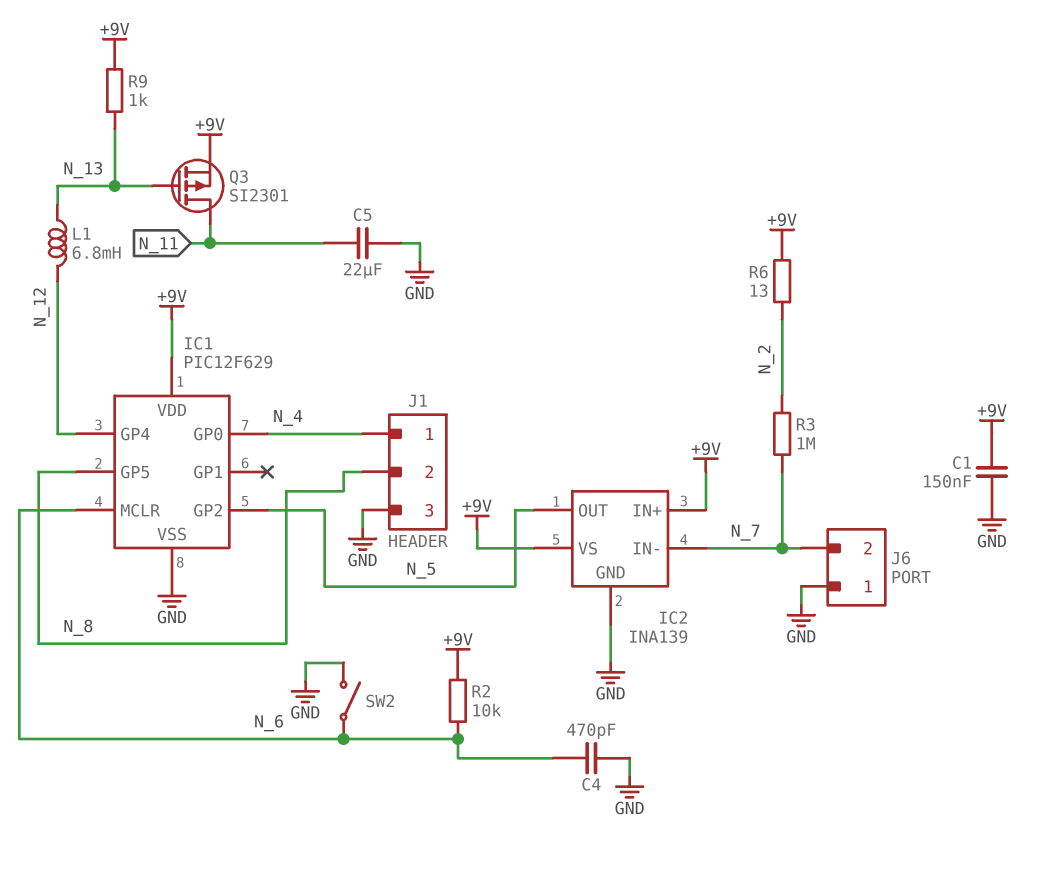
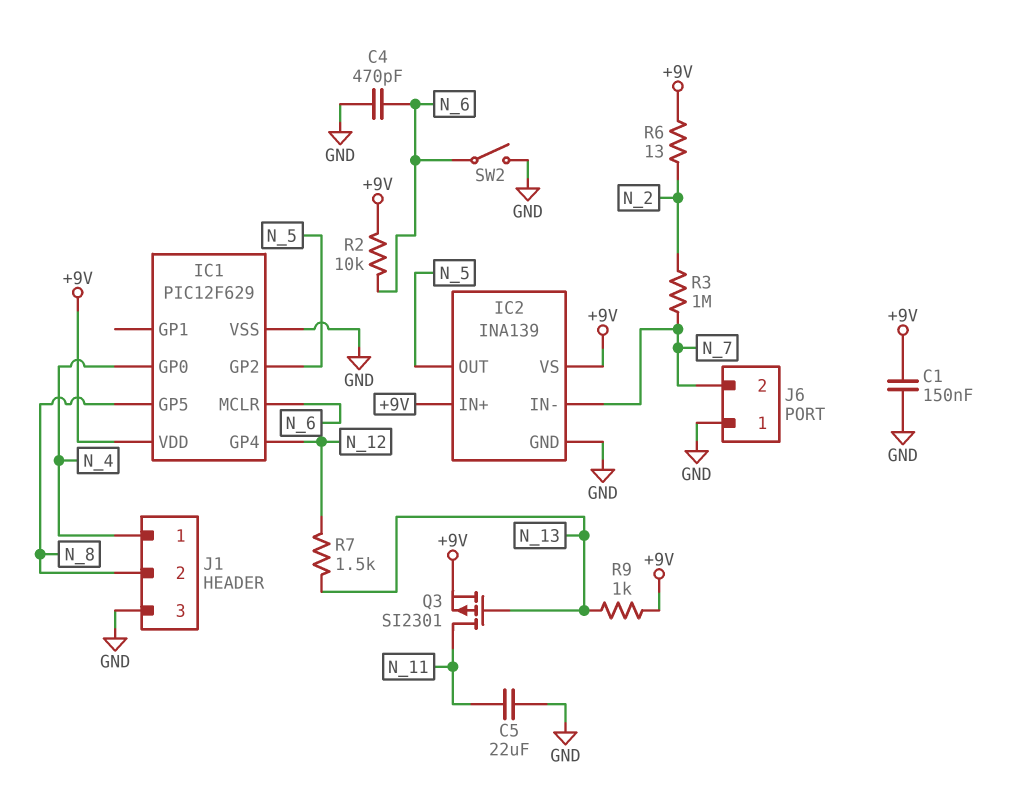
L1: 6.8mH (N_12, N_13) -> none
R7: none -> 1.5k (N_12, N_13)

